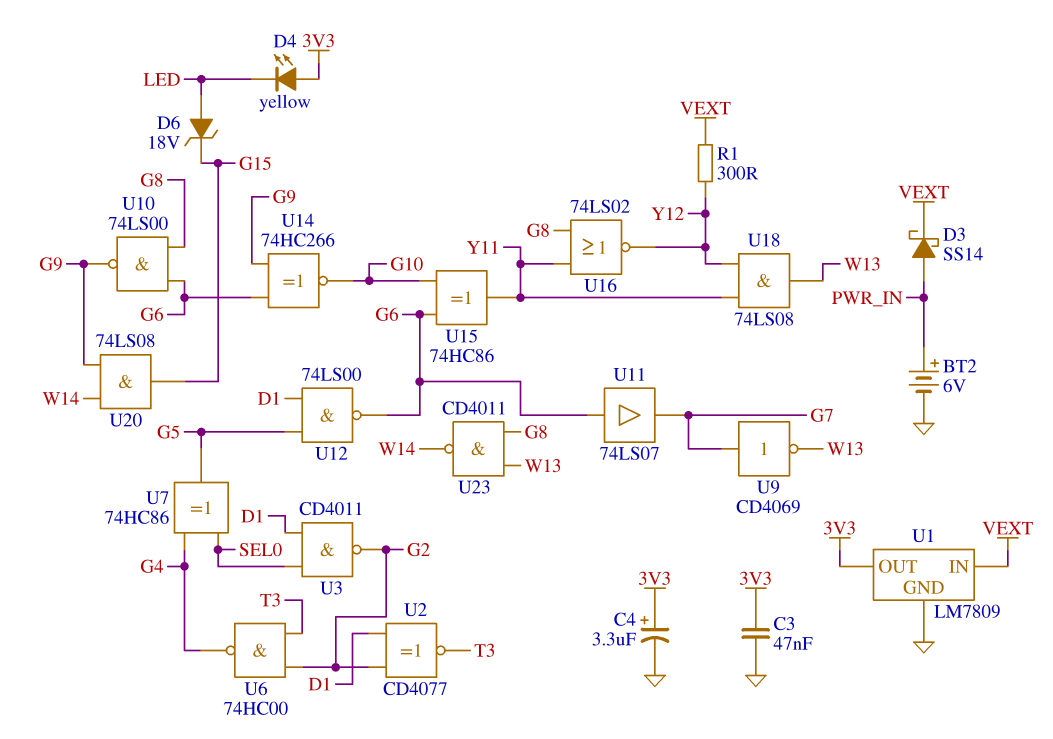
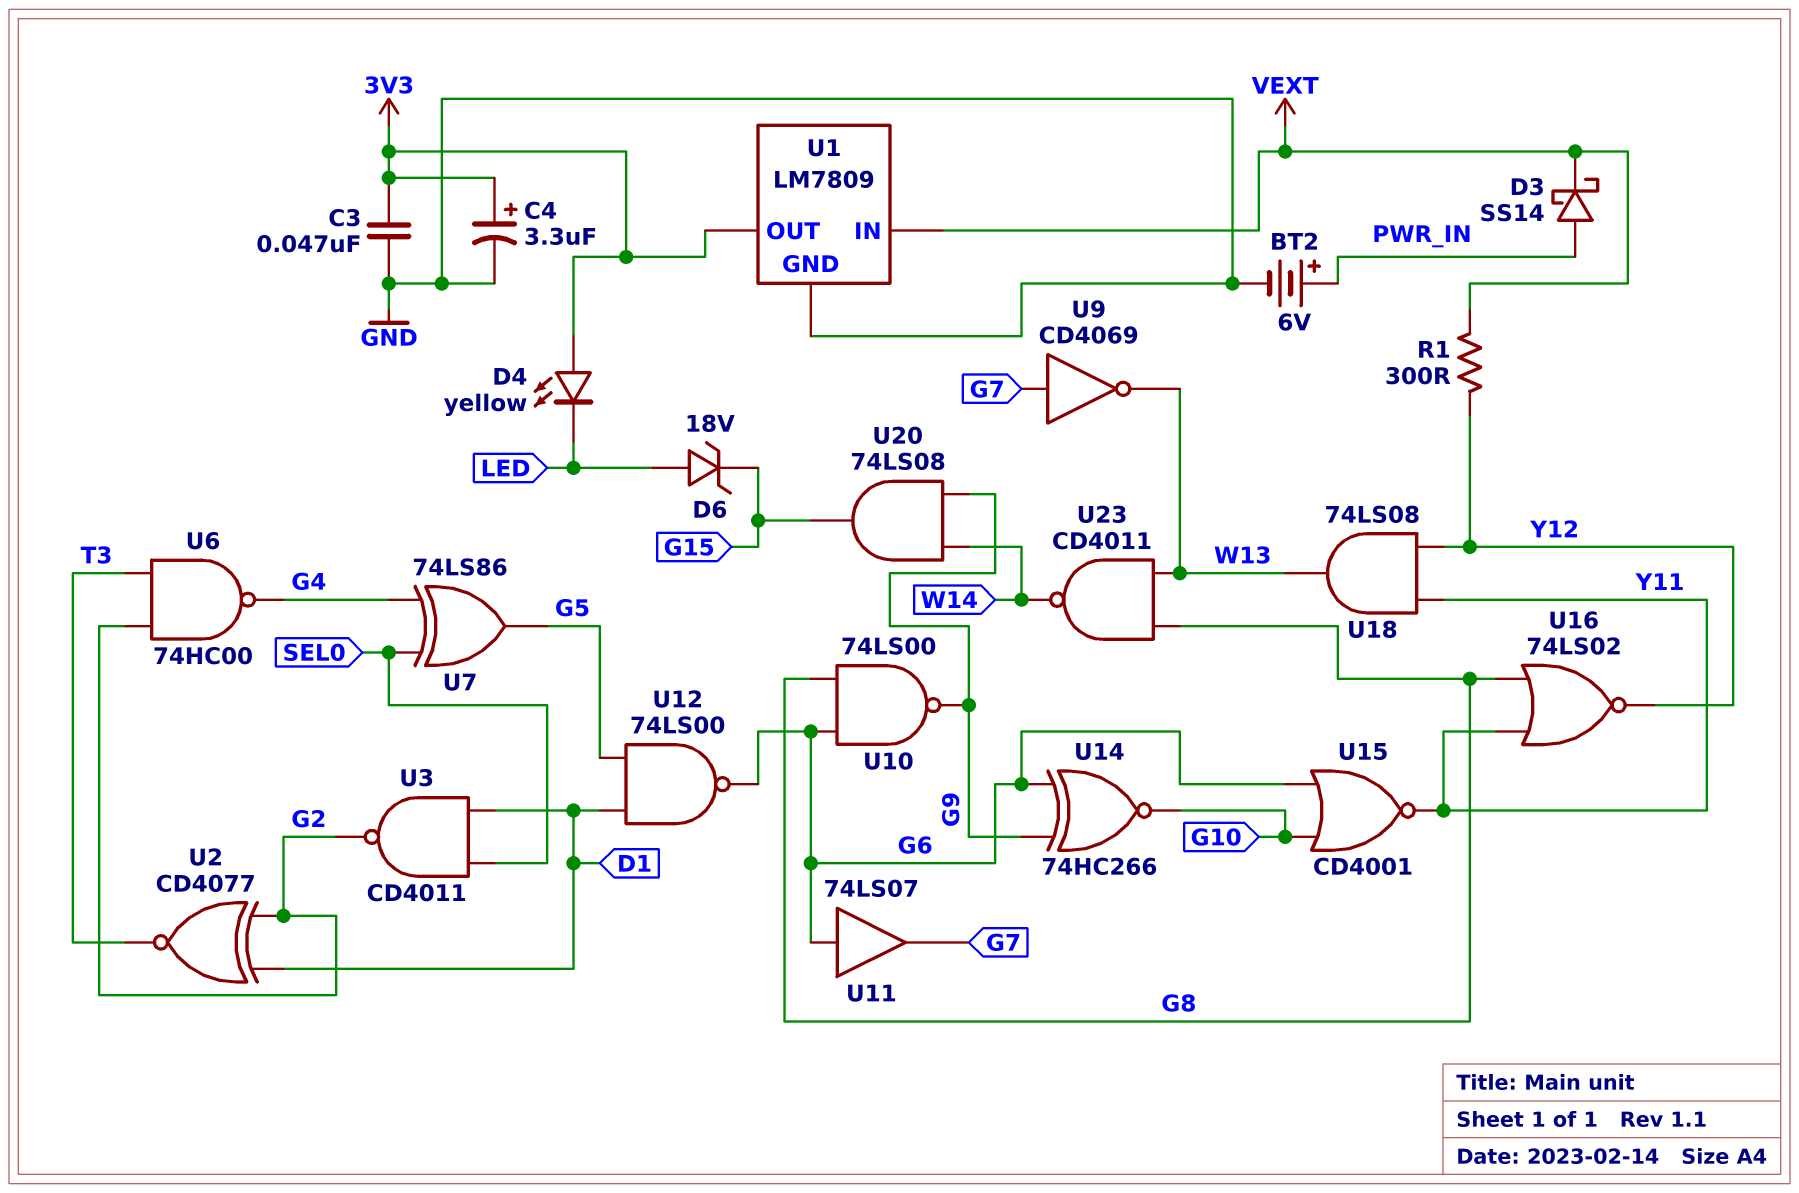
U7: XOR 74HC86 (in G4, in SEL0, out G5) -> XOR 74LS86 (in G4, in SEL0, out G5)
U15: XOR 74HC86 (in G6, in G10, out Y11) -> NOR CD4001 (in G6, in G10, out Y11)

